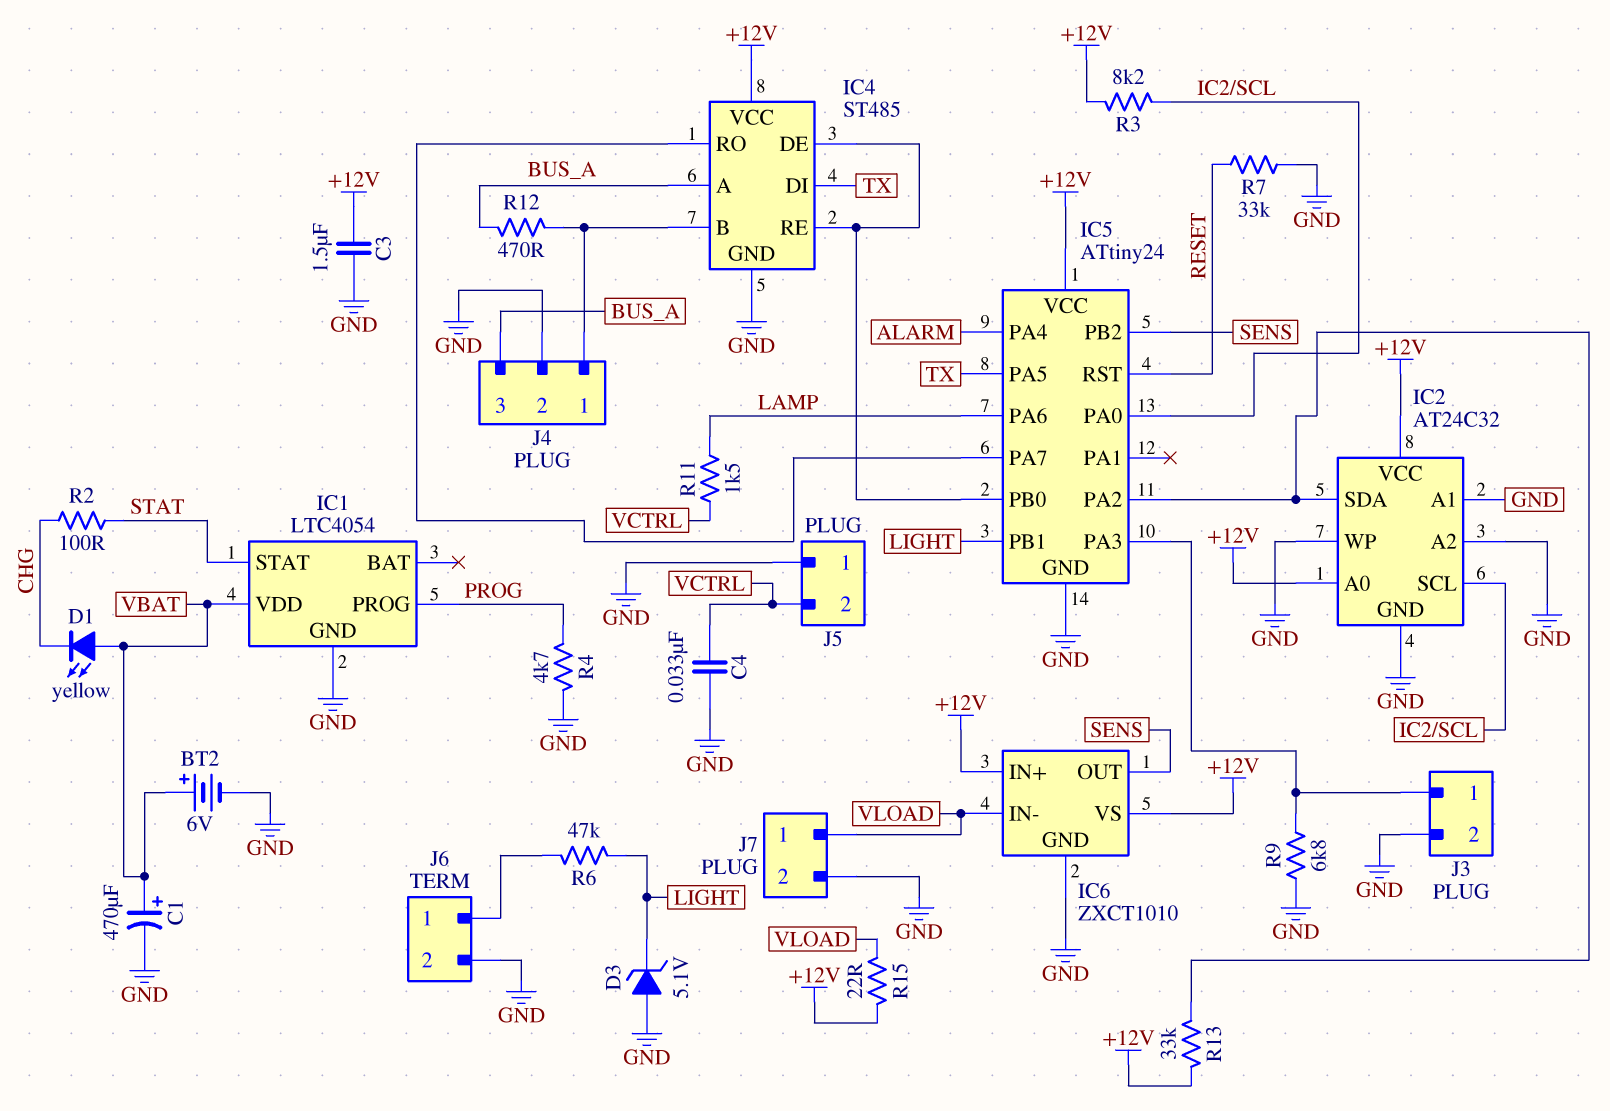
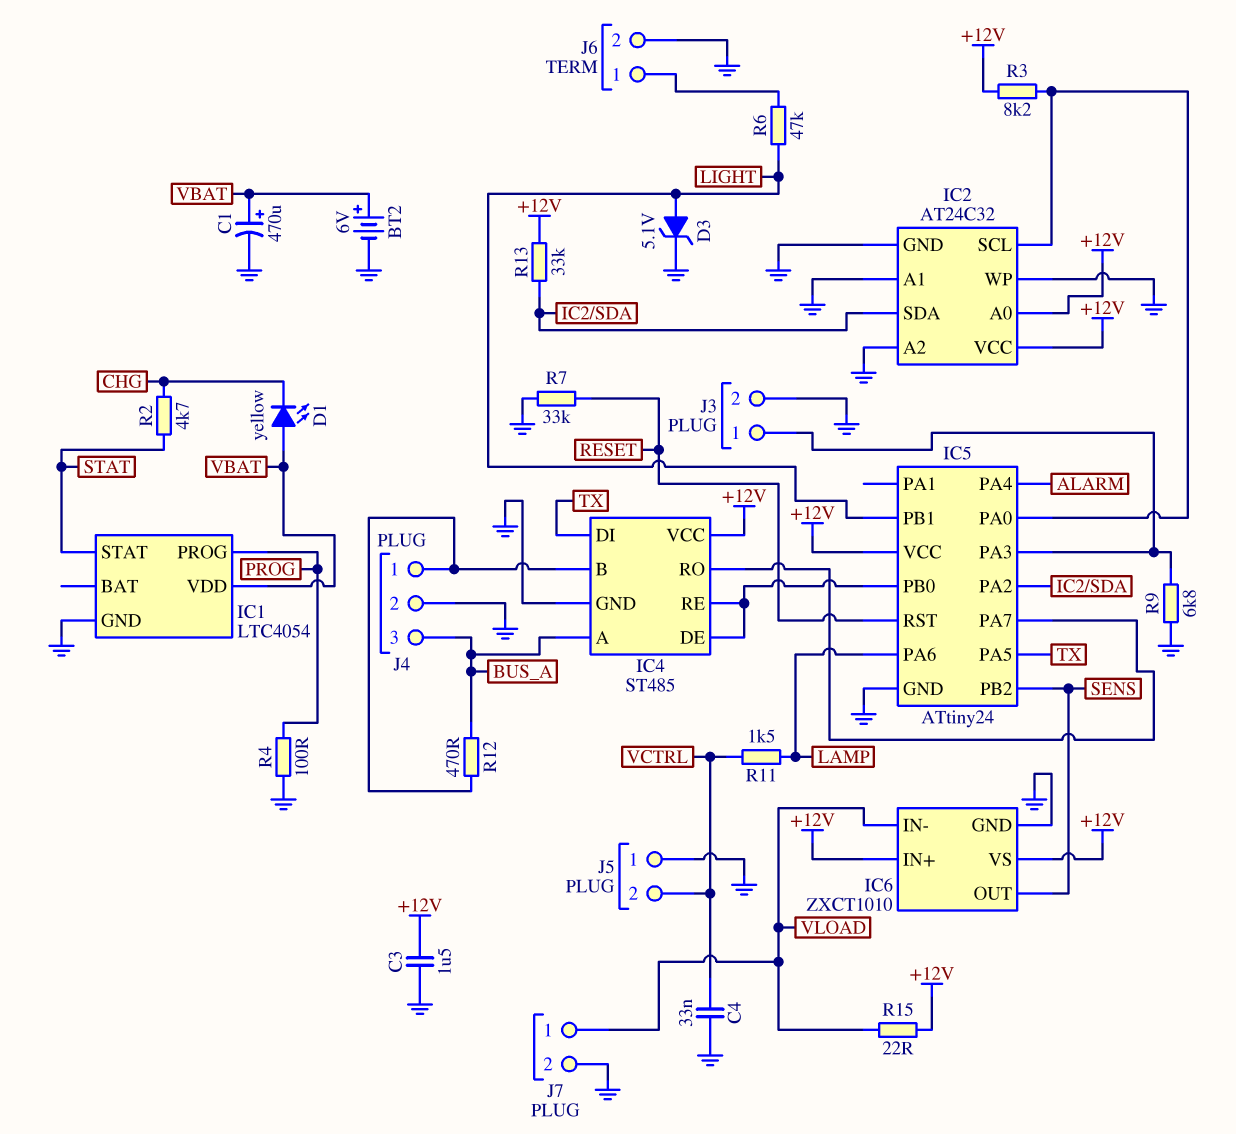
D3: zener 5.1V (A GND, K LIGHT) -> zener 5.1V (A LIGHT, K GND)
R2: 100 (CHG, STAT) -> 4.7k (CHG, STAT)
R4: 4.7k (GND, PROG) -> 100 (GND, PROG)

